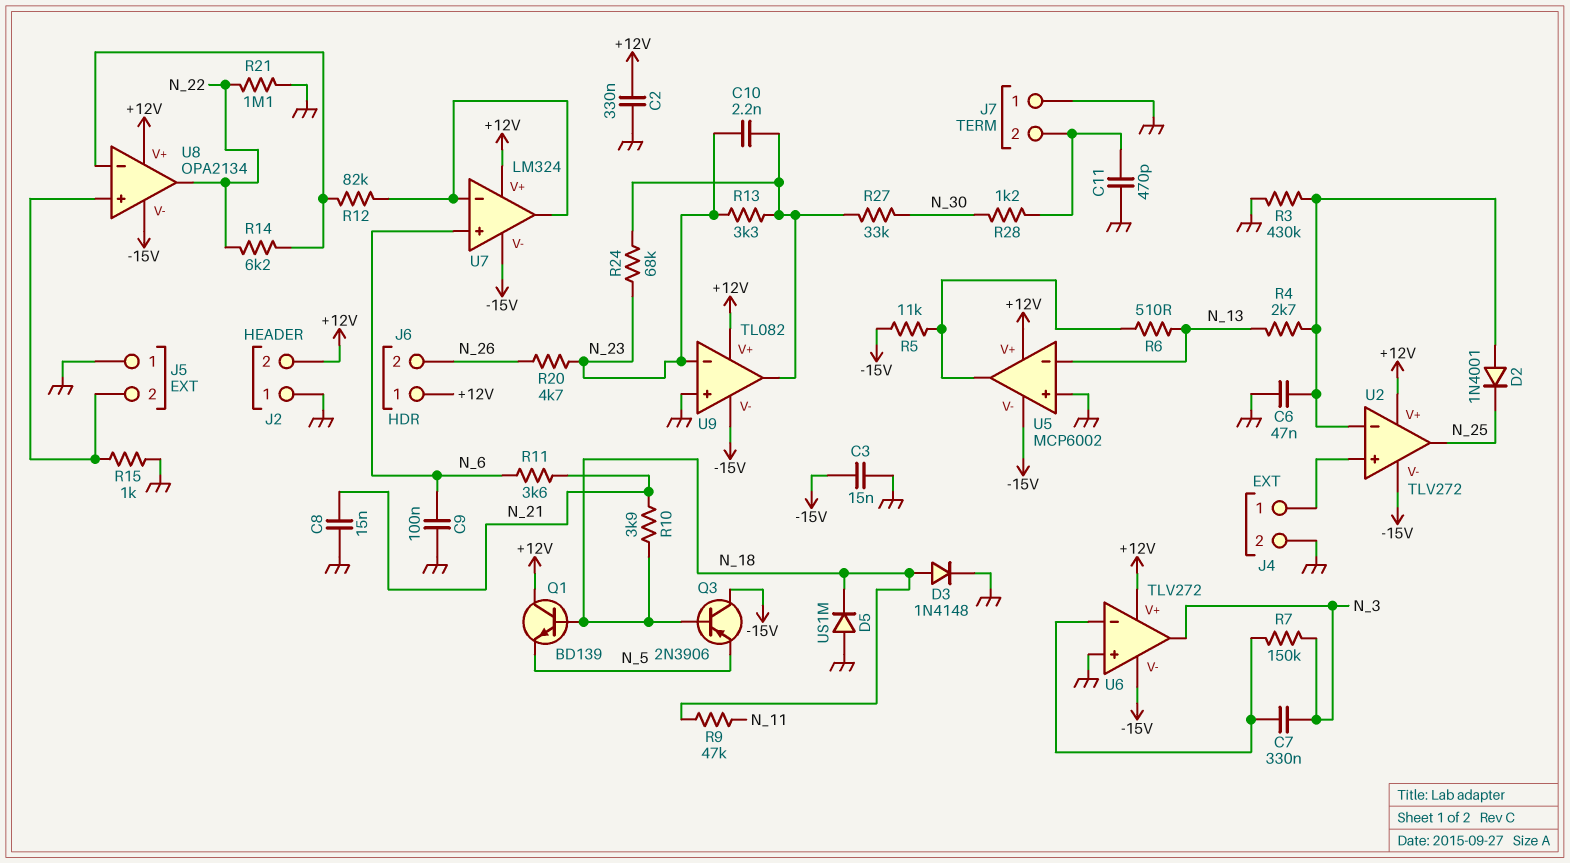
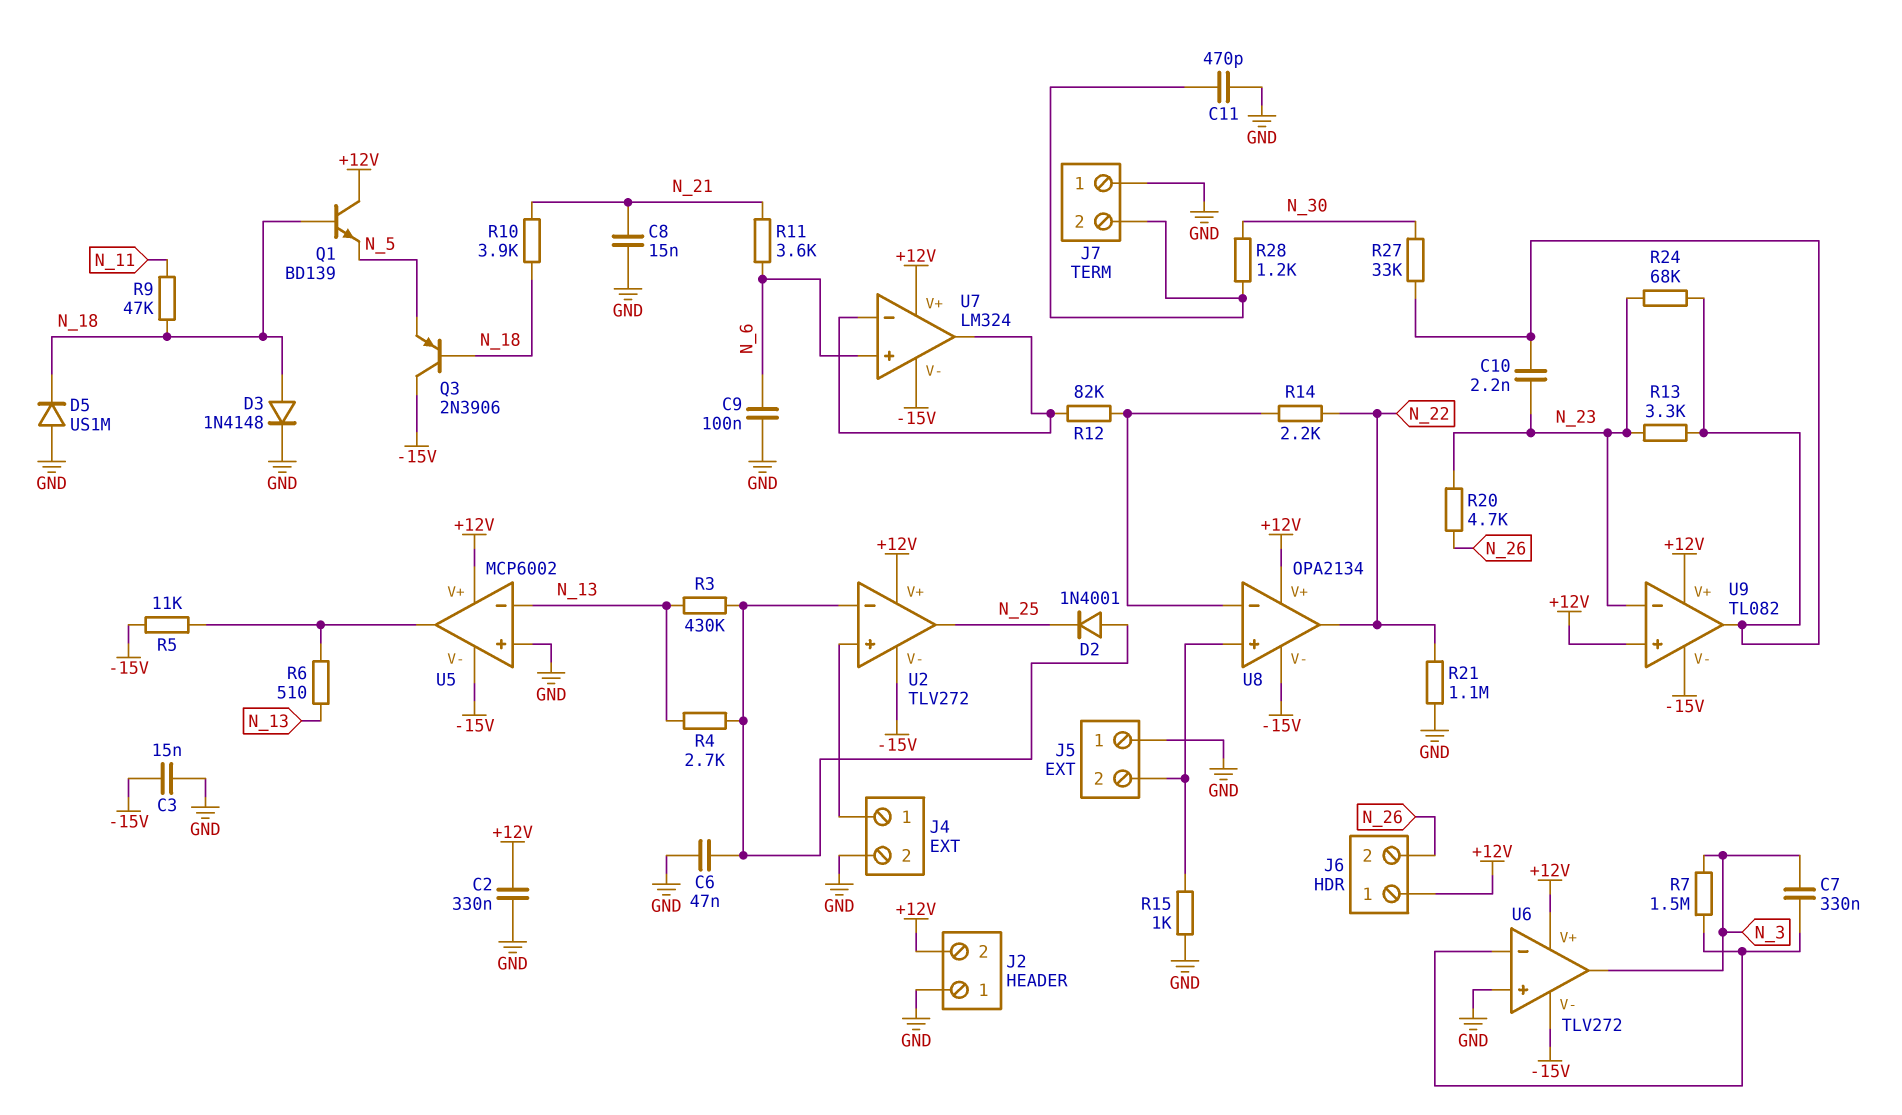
R3: 430k (GND, U2/in-) -> 430k (N_13, U2/in-)
R7: 150k (N_3, U6/in-) -> 1.5M (N_3, U6/in-)
R14: 6.2k (N_22, U8/in-) -> 2.2k (N_22, U8/in-)
U9 pin in+: GND -> +12V

